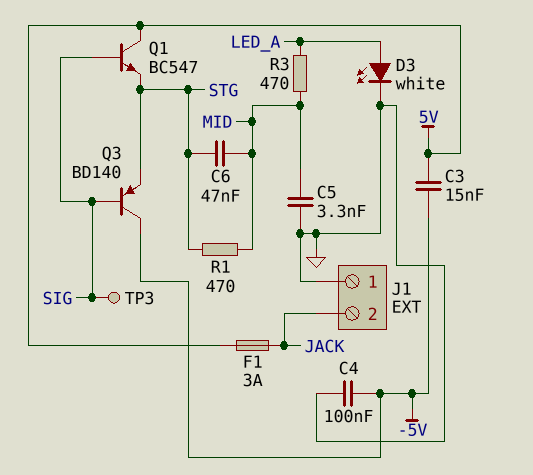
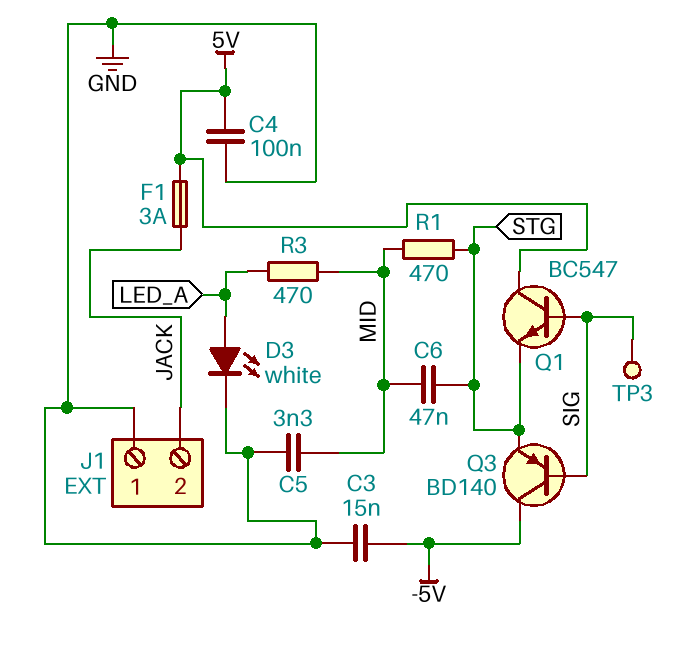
C3: 15nF (-5V, 5V) -> 15nF (-5V, GND)
C4: 100nF (-5V, GND) -> 100nF (5V, GND)

